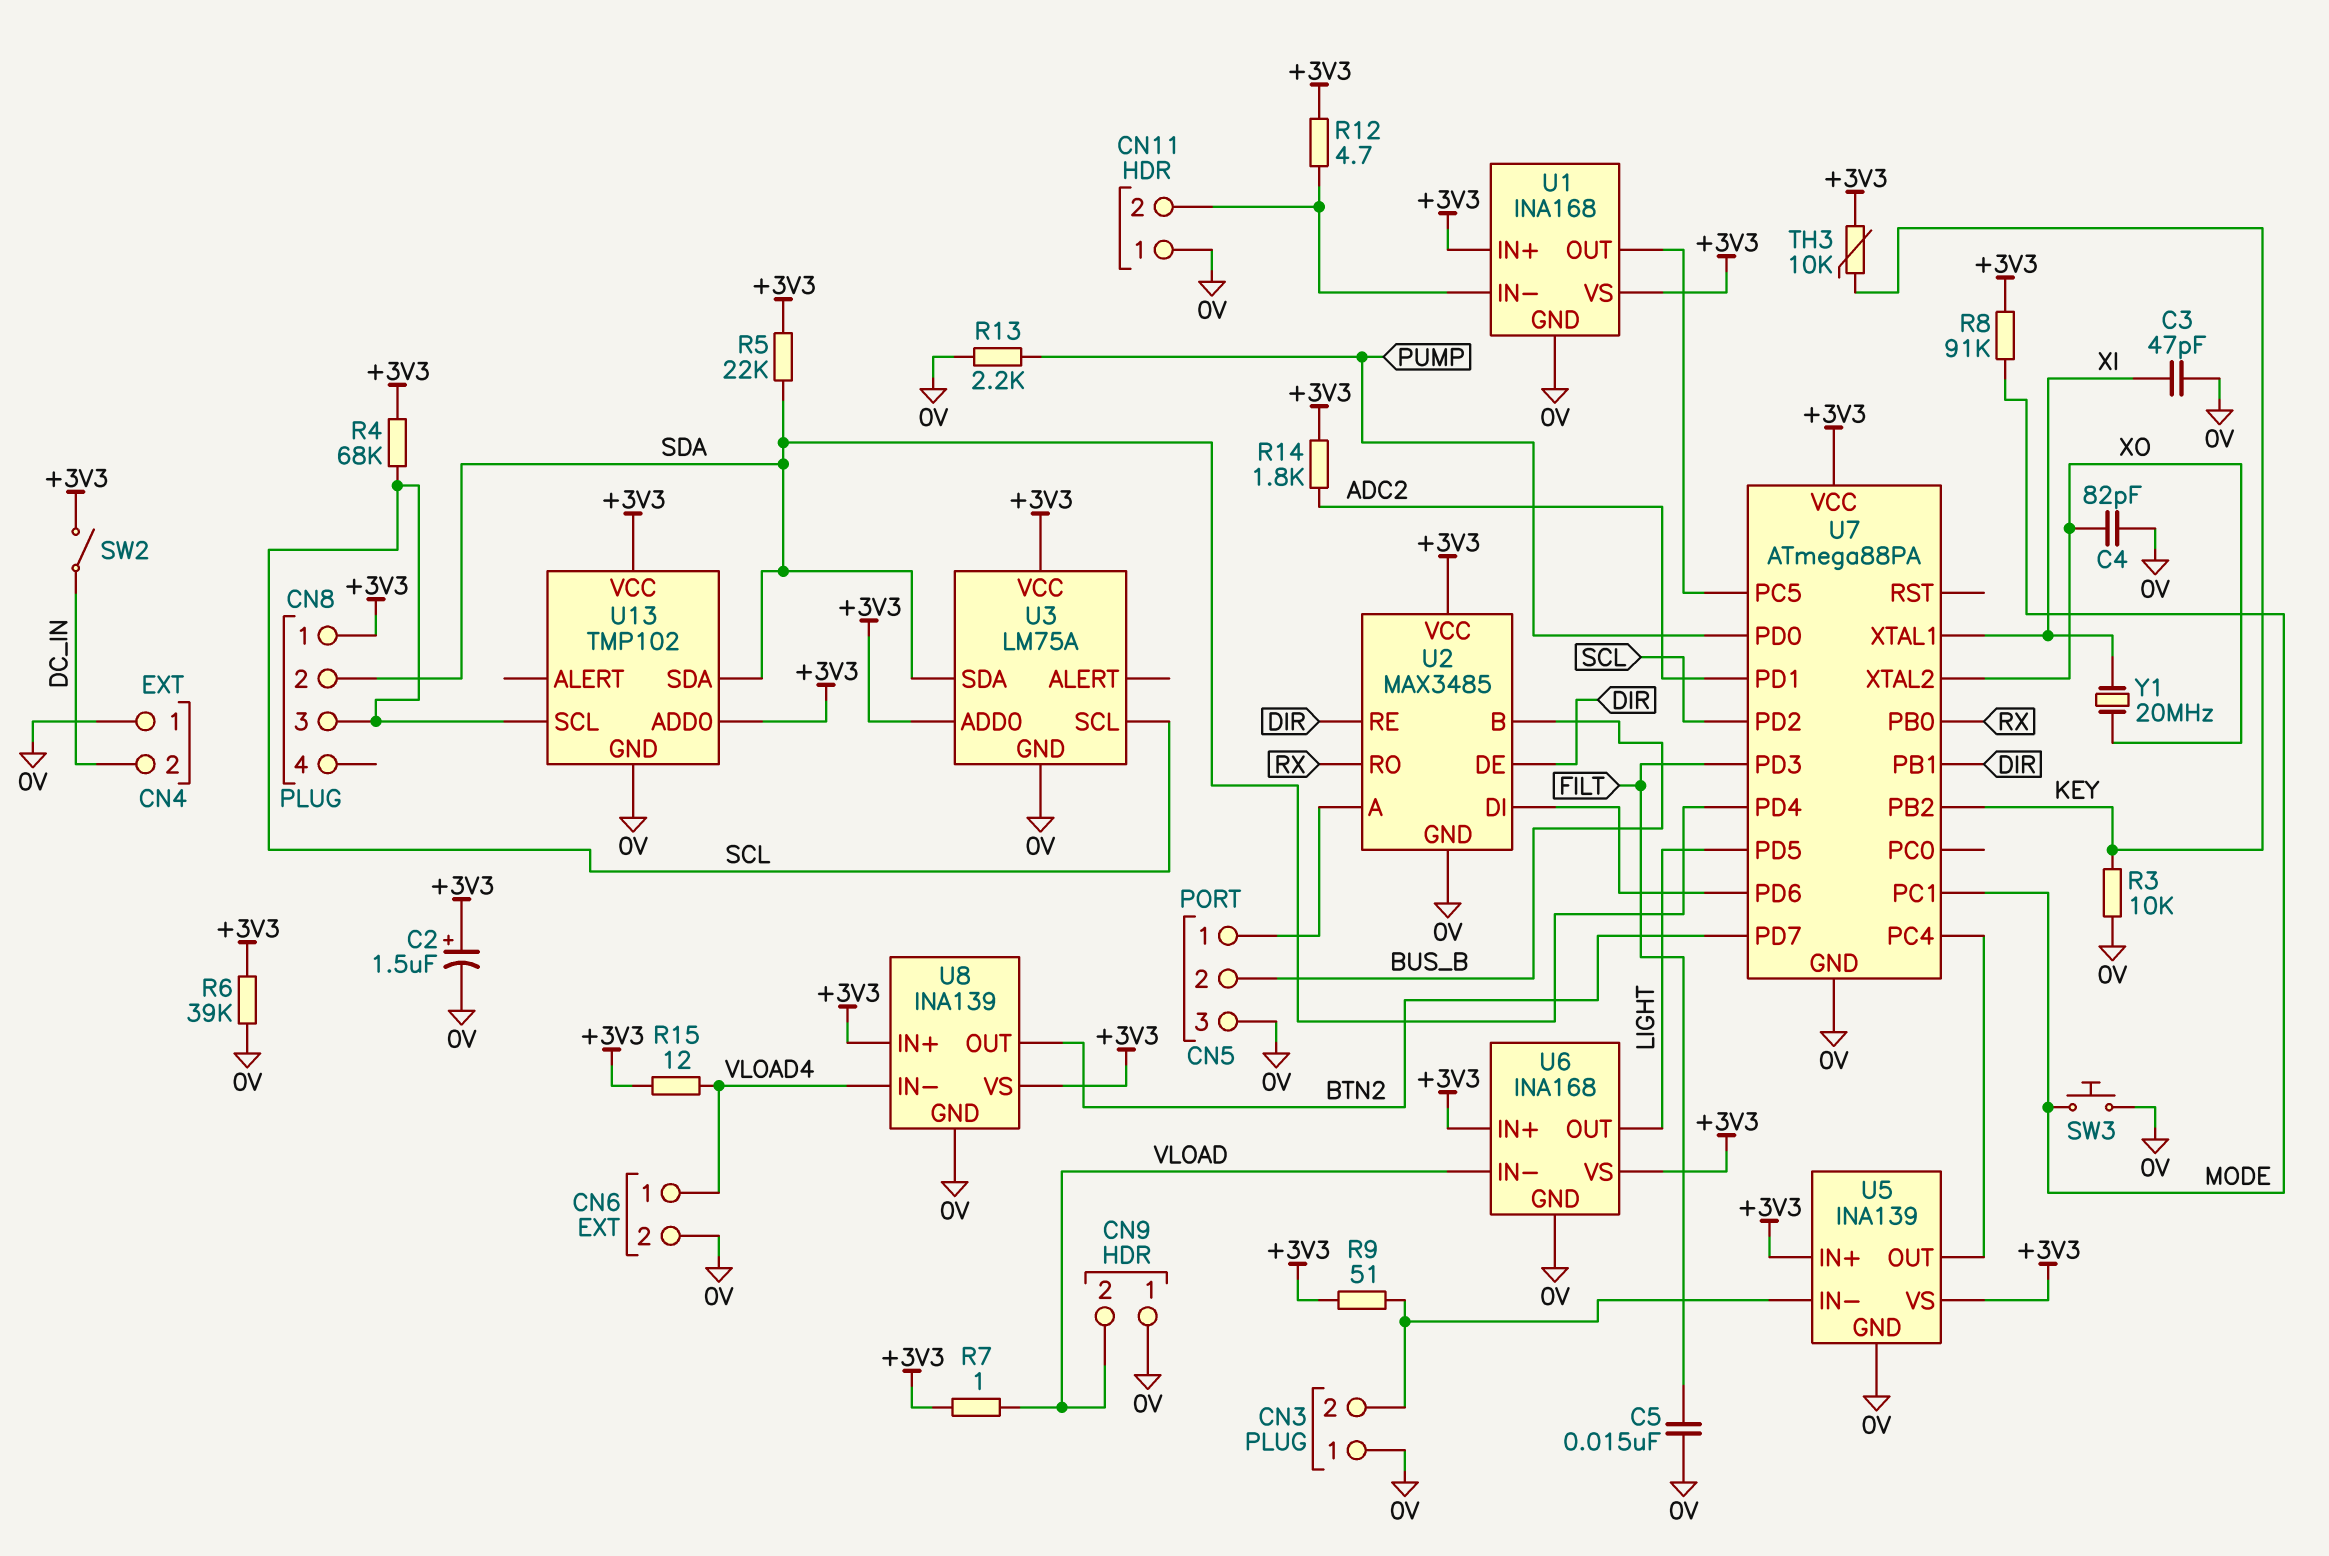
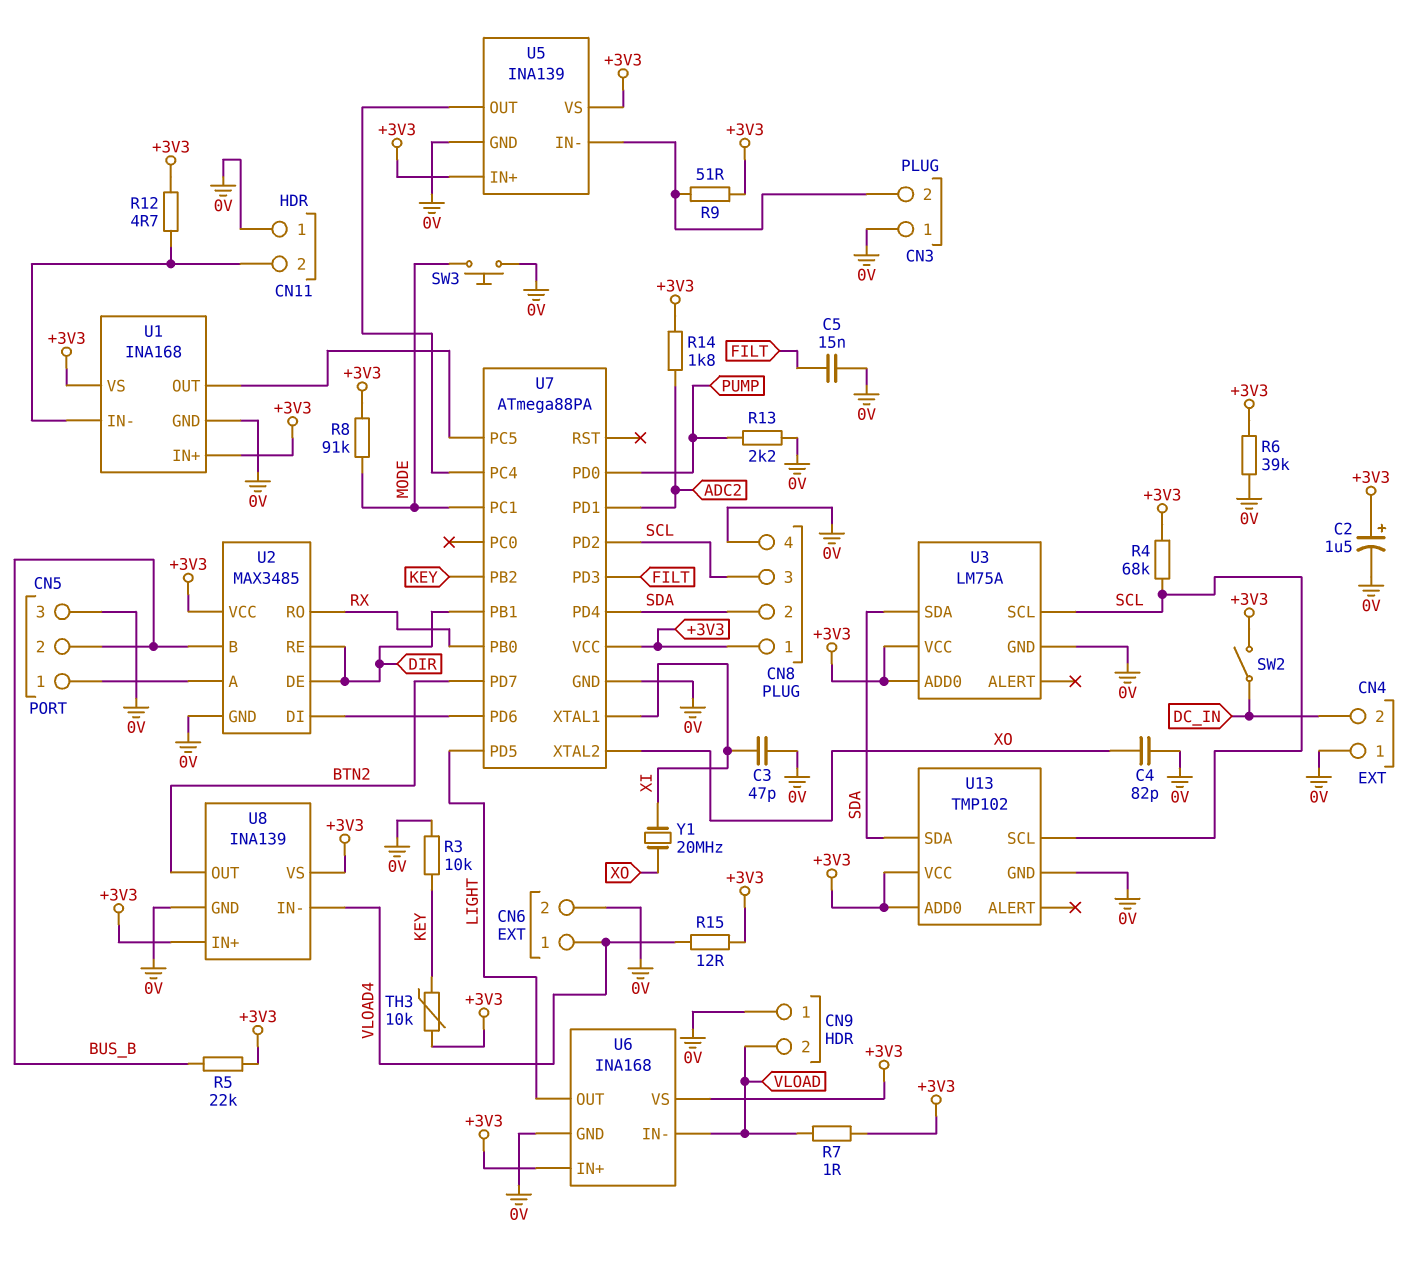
CN8 pin 4: none -> 0V
R5: 22k (+3V3, SDA) -> 22k (+3V3, BUS_B)

